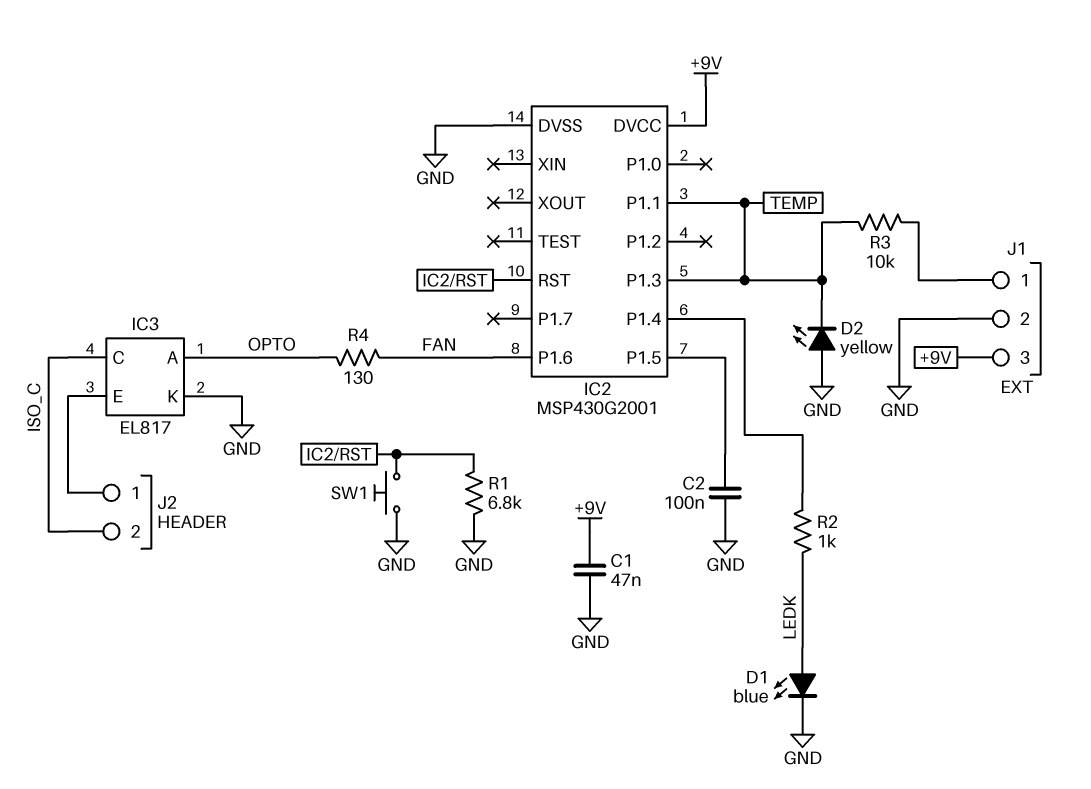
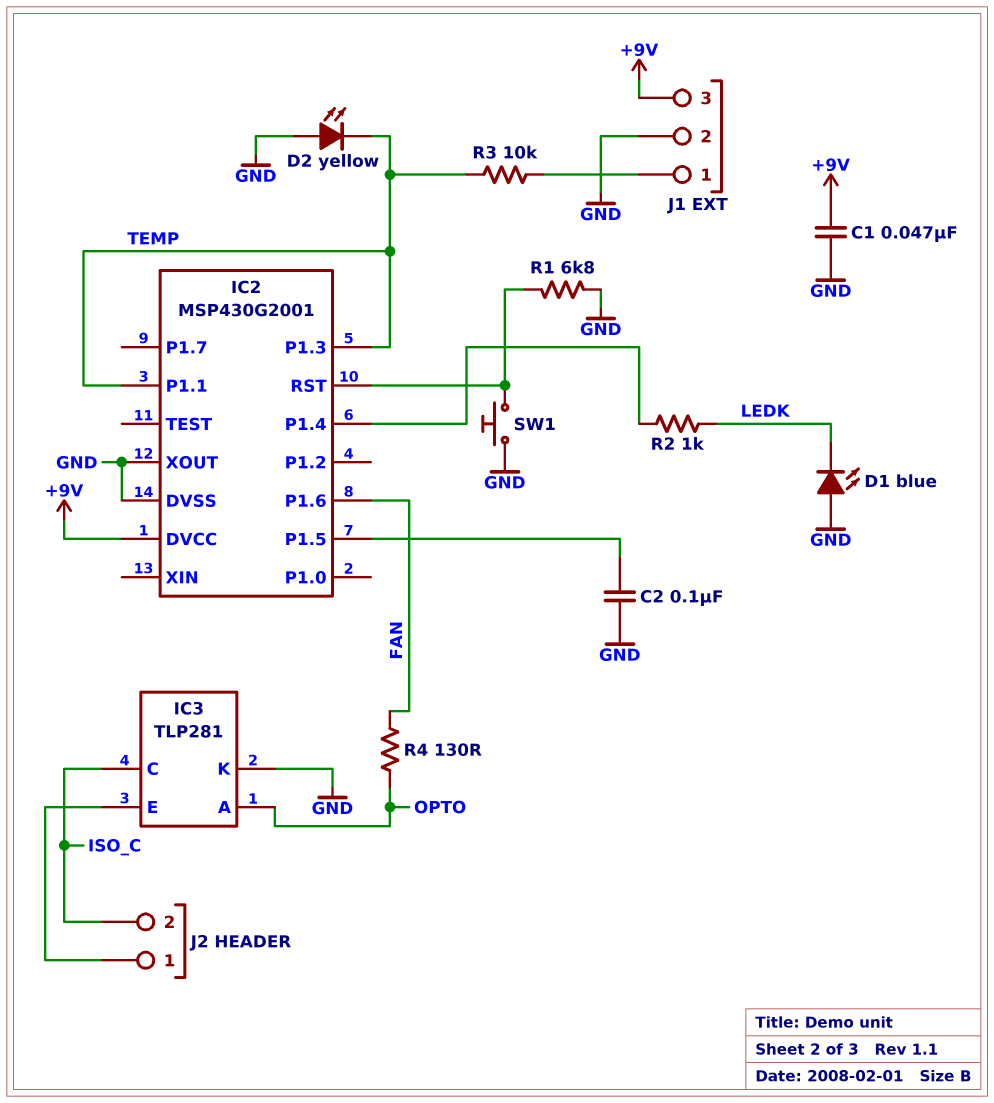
D1: LED blue (A LEDK, K GND) -> LED blue (A GND, K LEDK)
IC2 pin XOUT: none -> GND
IC3: EL817 -> TLP281

